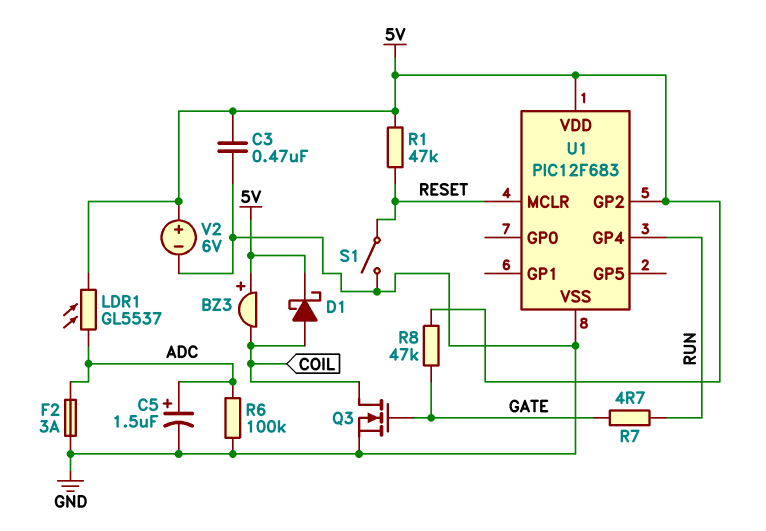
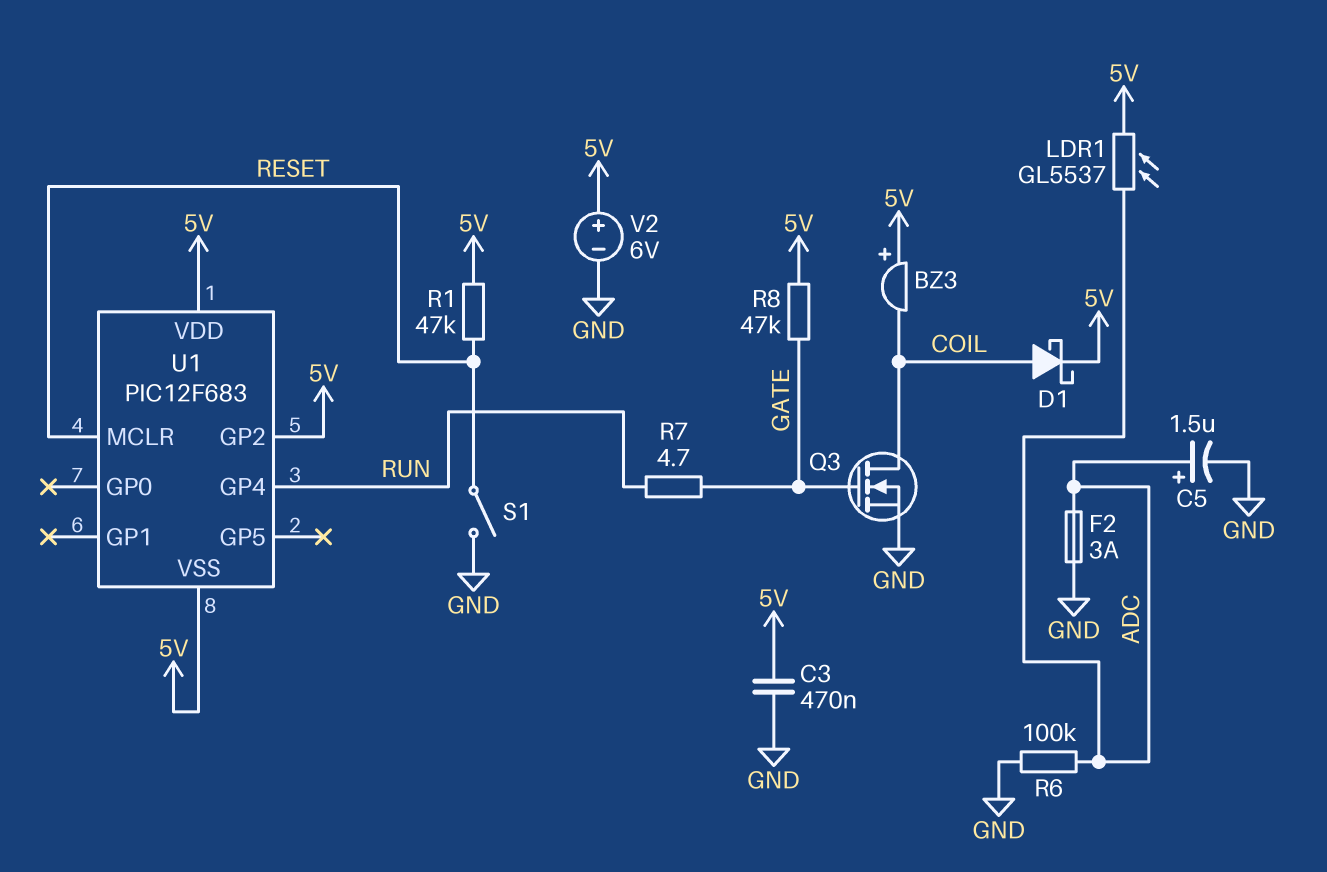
U1 pin VSS: GND -> 5V

